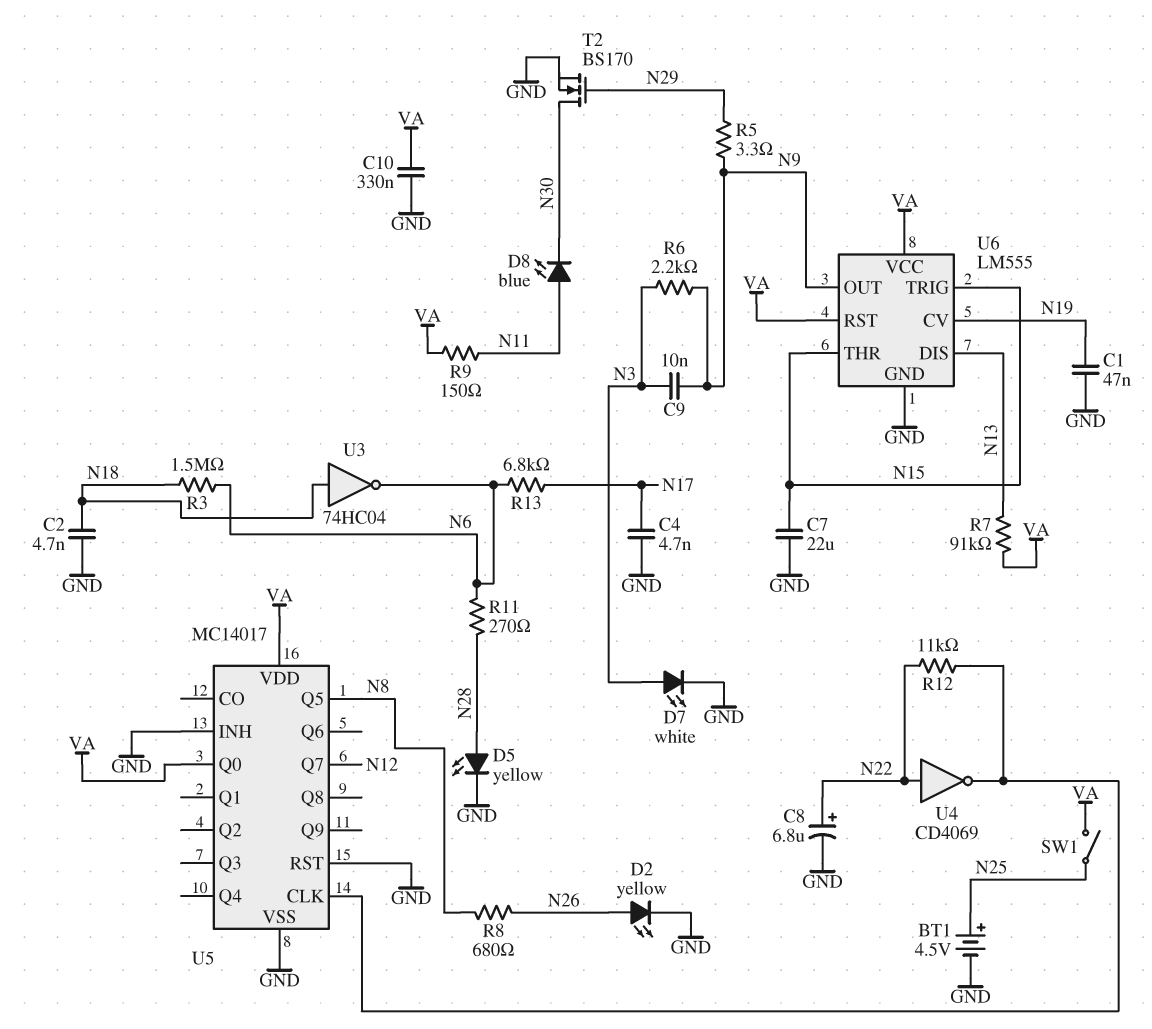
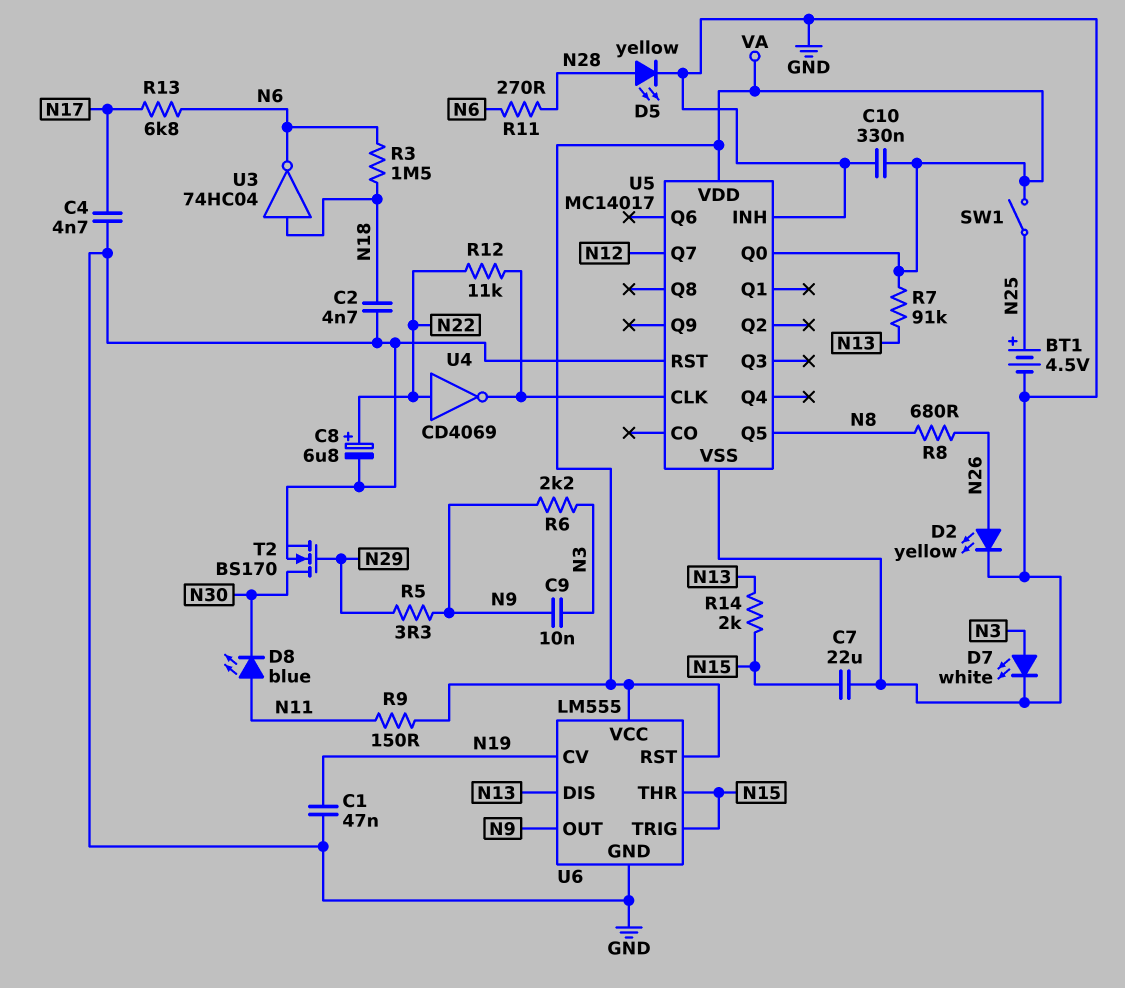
R14: none -> 2k (N13, N15)

